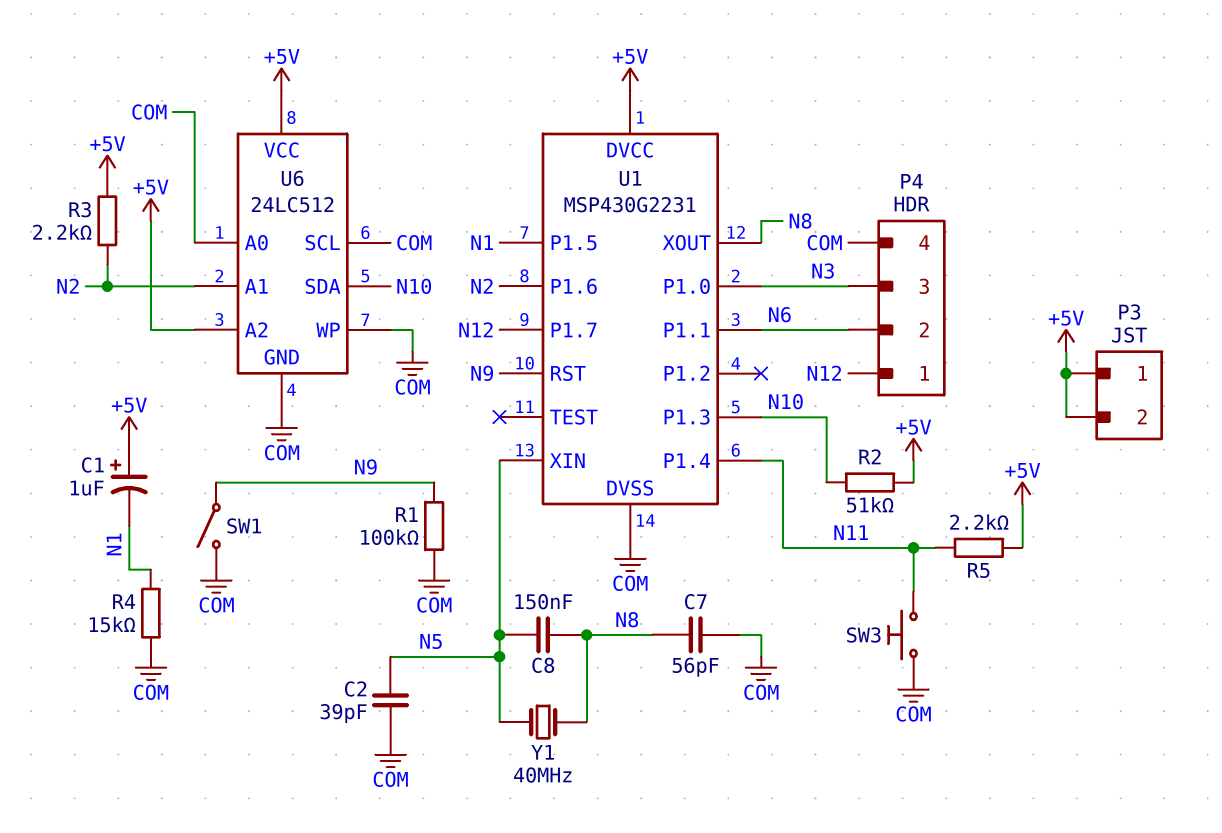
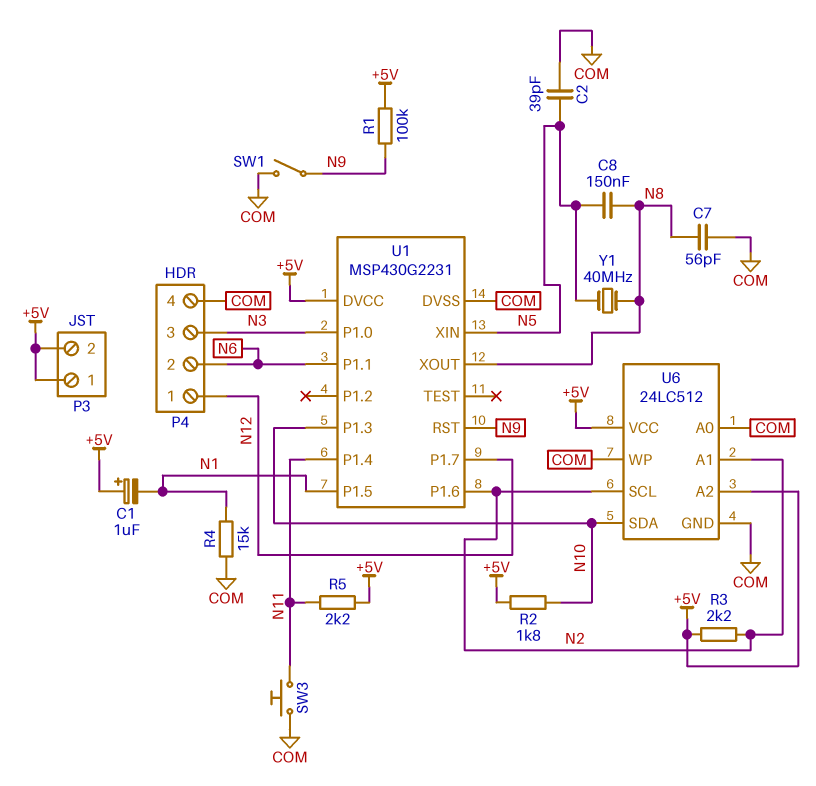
R1: 100k (COM, N9) -> 100k (+5V, N9)
R2: 51k (+5V, N10) -> 1.8k (+5V, N10)
U6 pin SCL: COM -> N2

